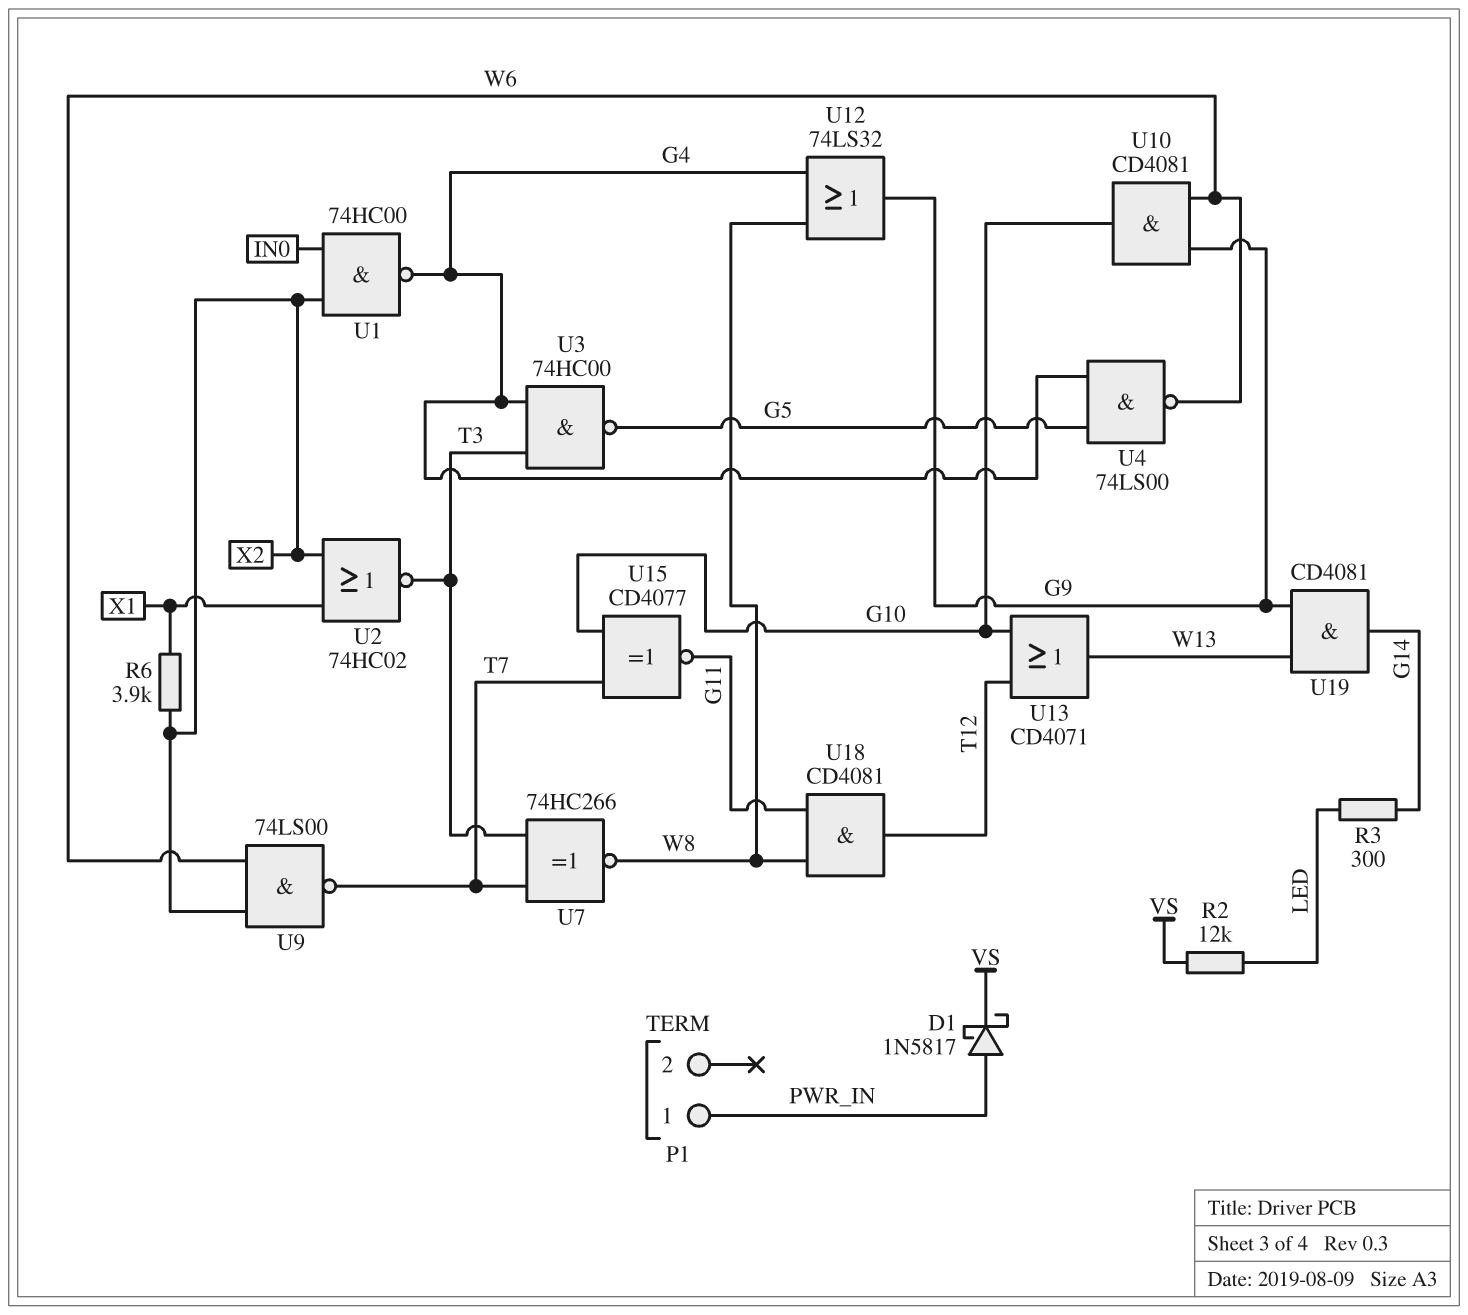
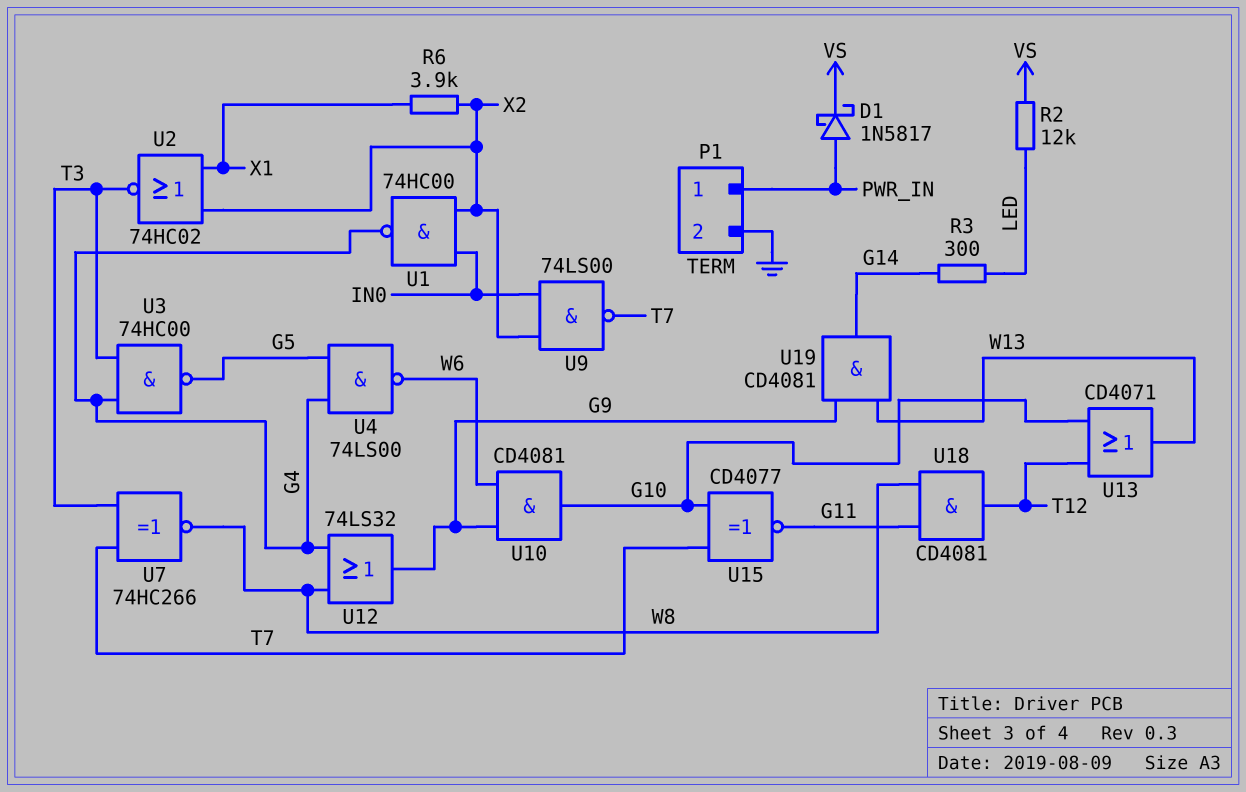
P1 pin 2: none -> GND
U9: NAND 74LS00 (in W6, in X2, out T7) -> NAND 74LS00 (in IN0, in X2, out T7)

